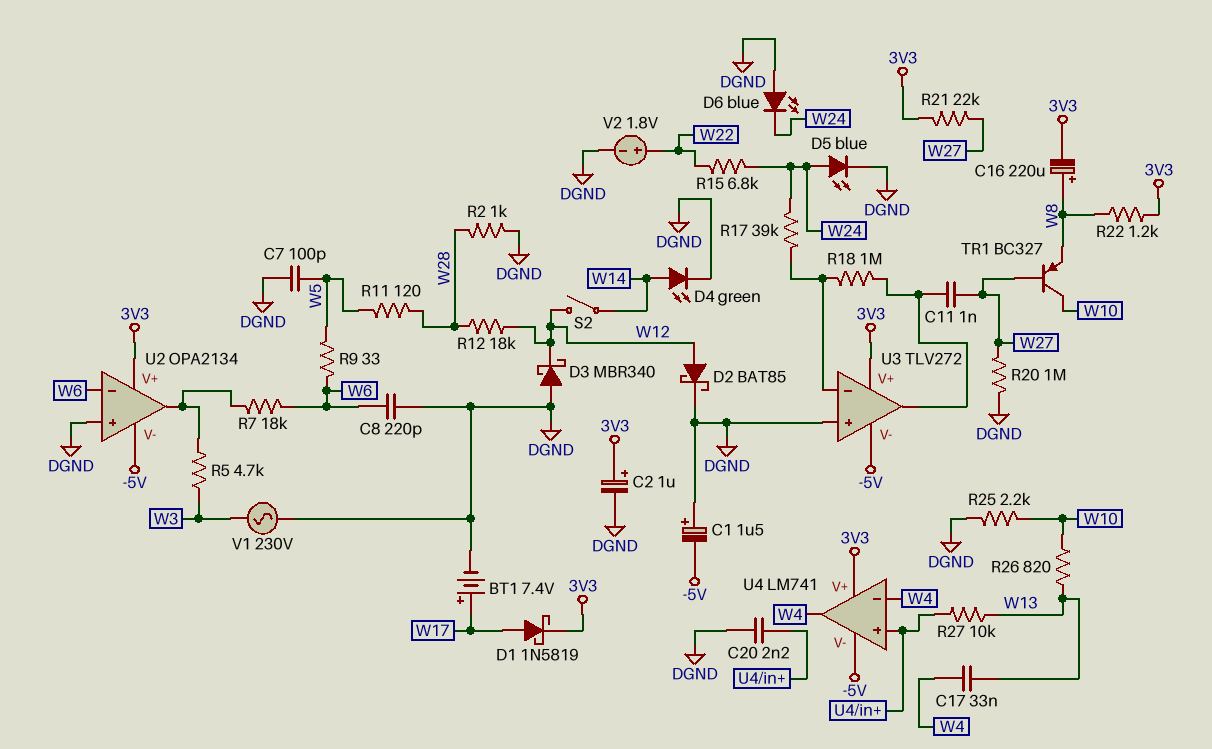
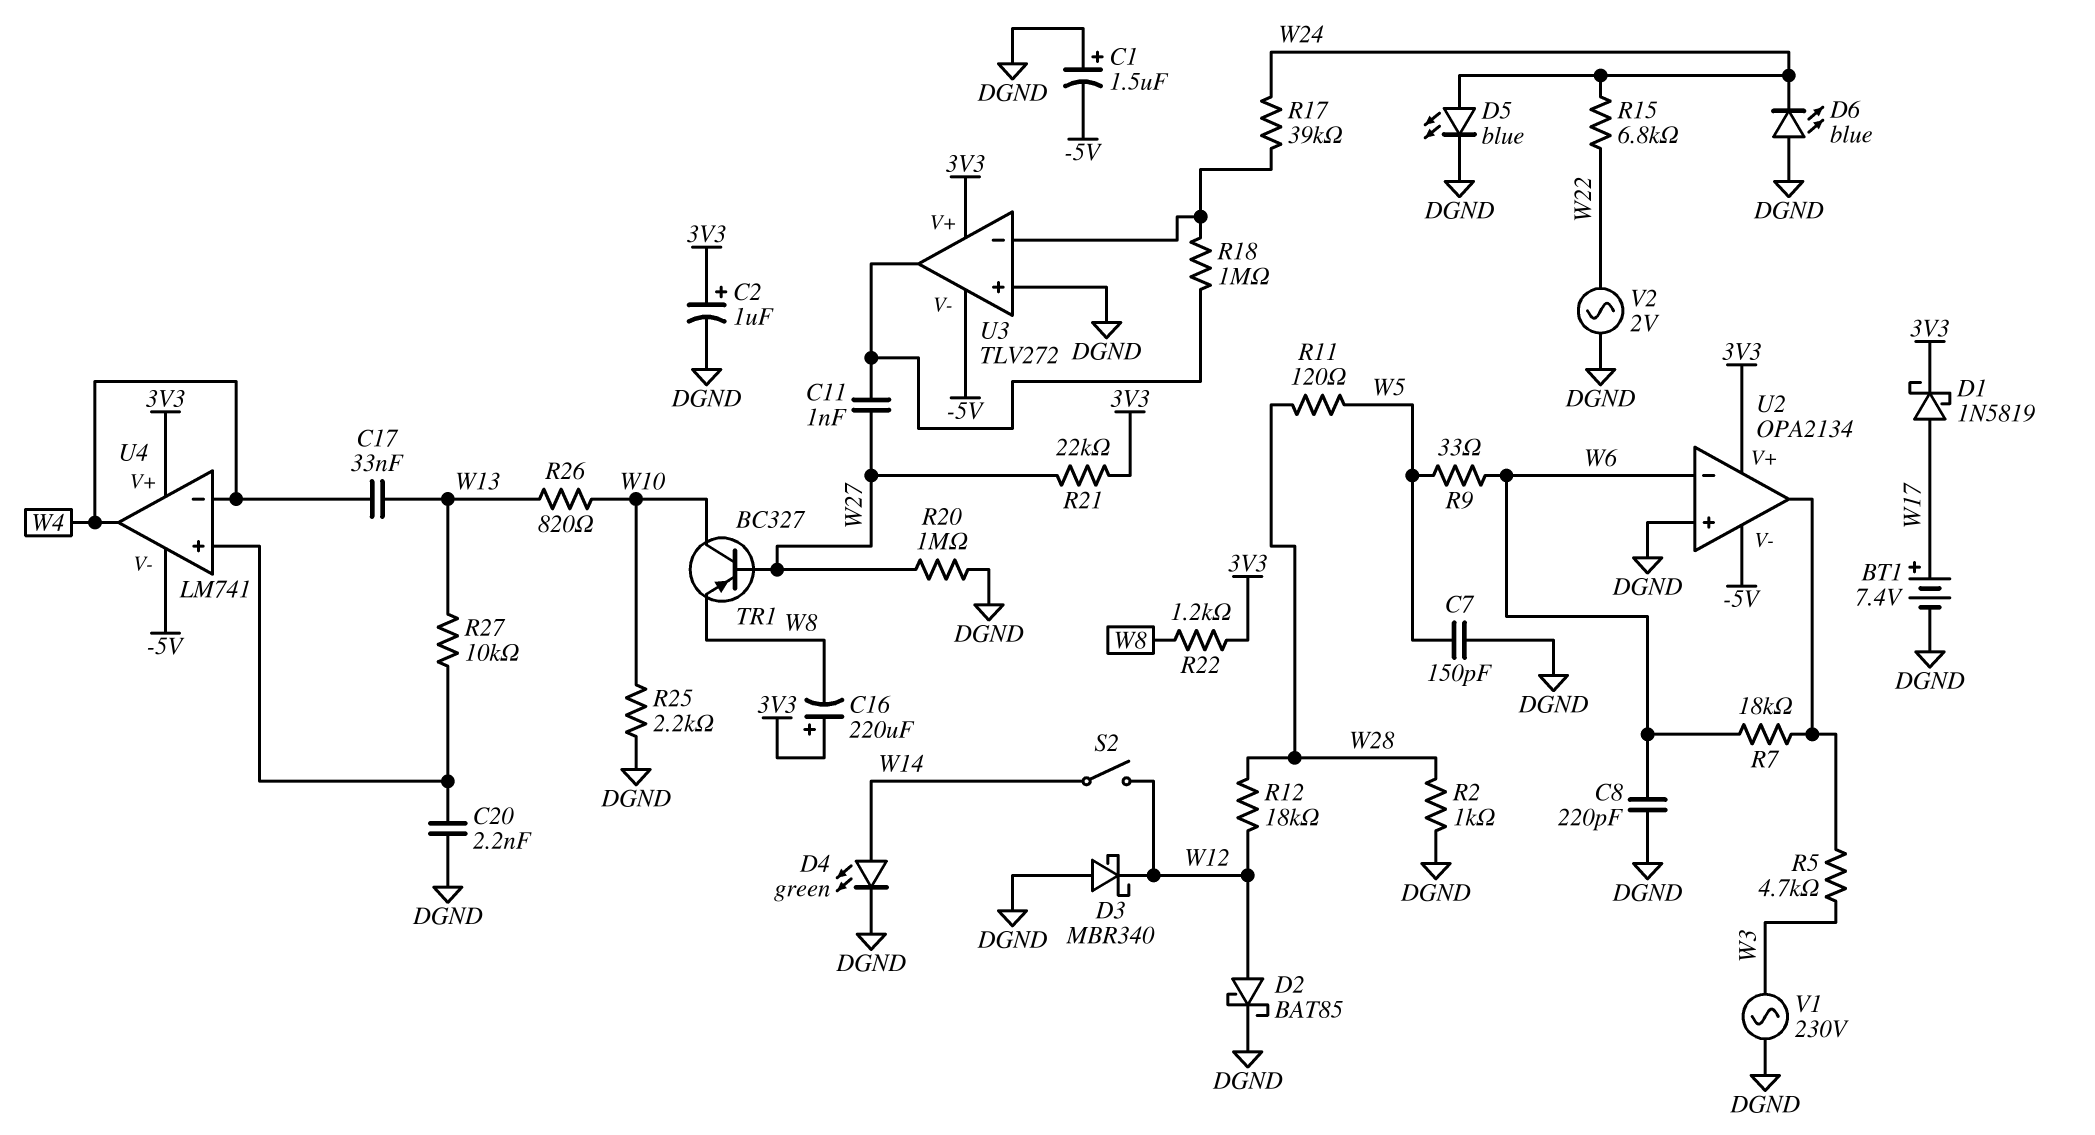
C7: 100pF (DGND, W5) -> 150pF (DGND, W5)
C16: 220uF (plus W8, minus 3V3) -> 220uF (plus 3V3, minus W8)
V2: 1.8V (plus W22, minus DGND) -> AC 2V (DGND, W22)

